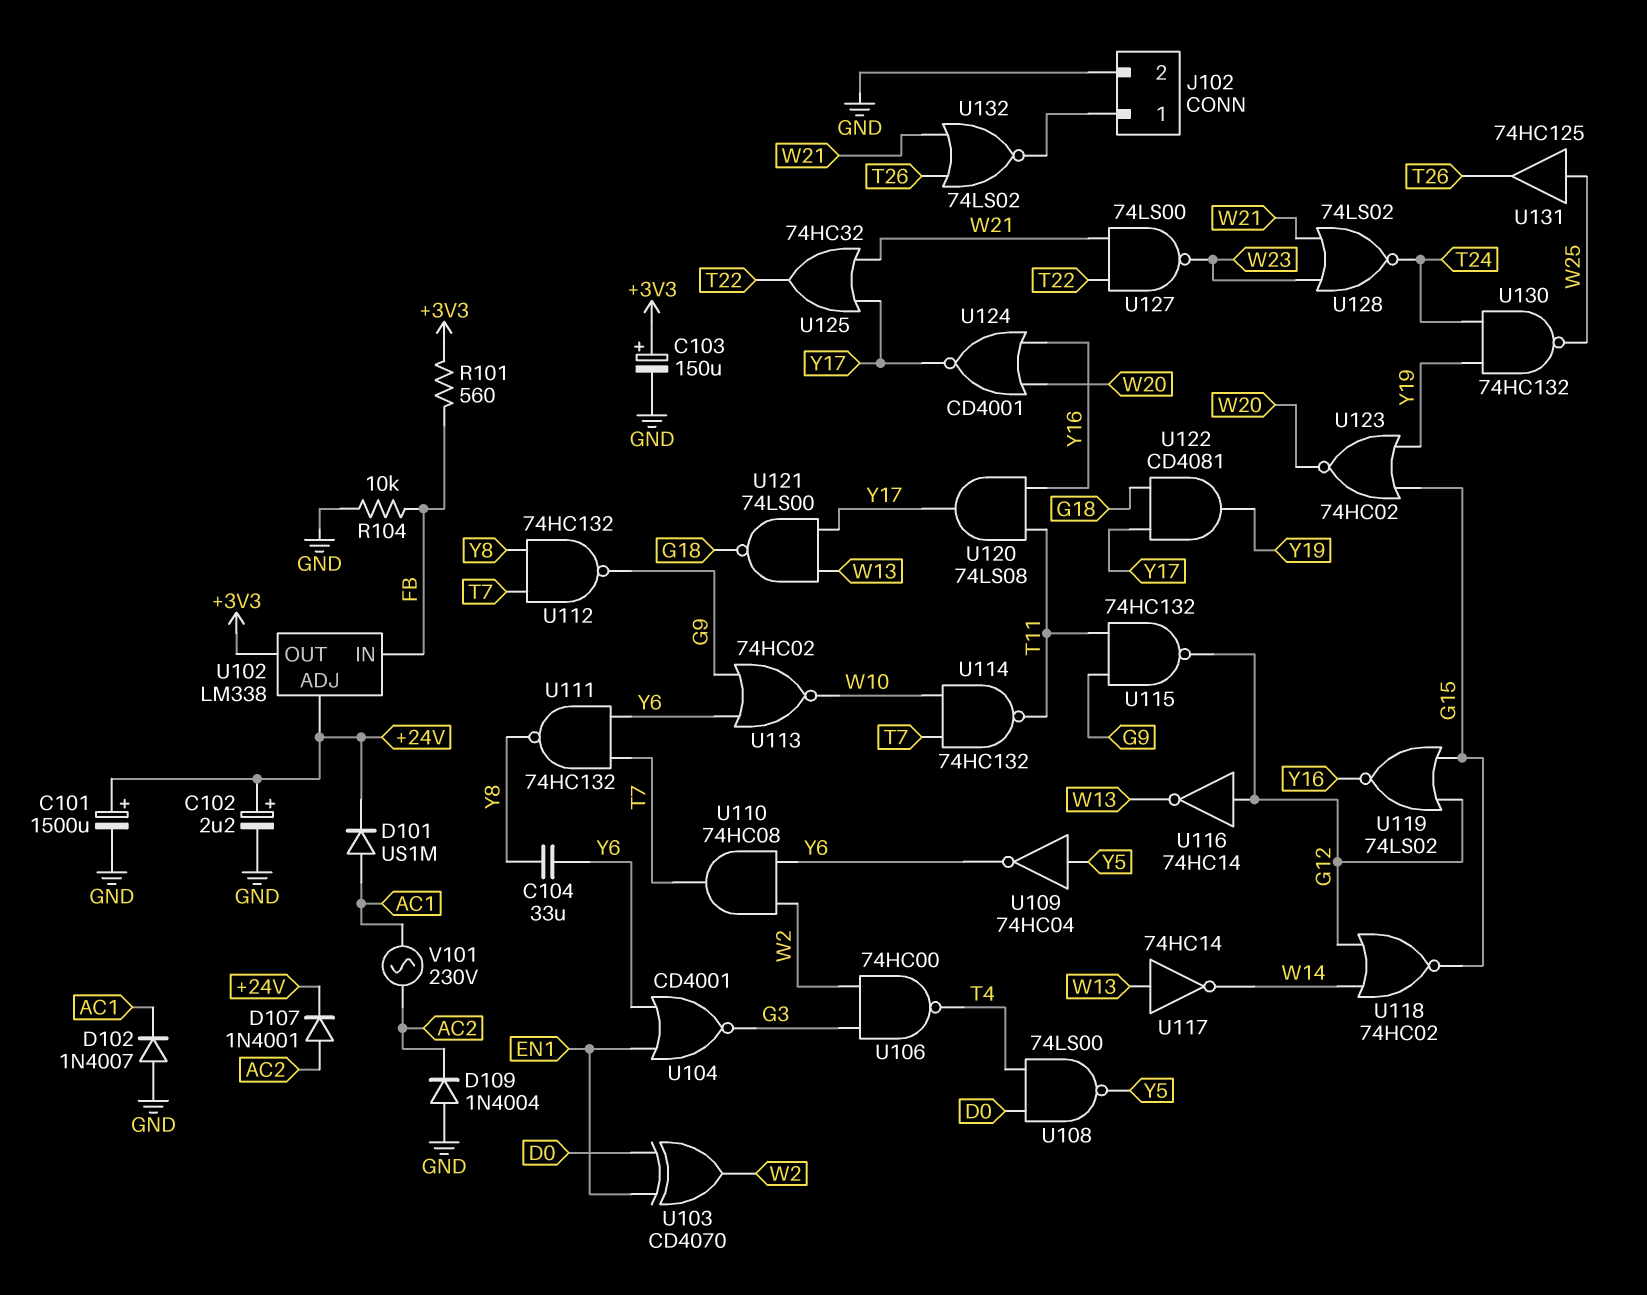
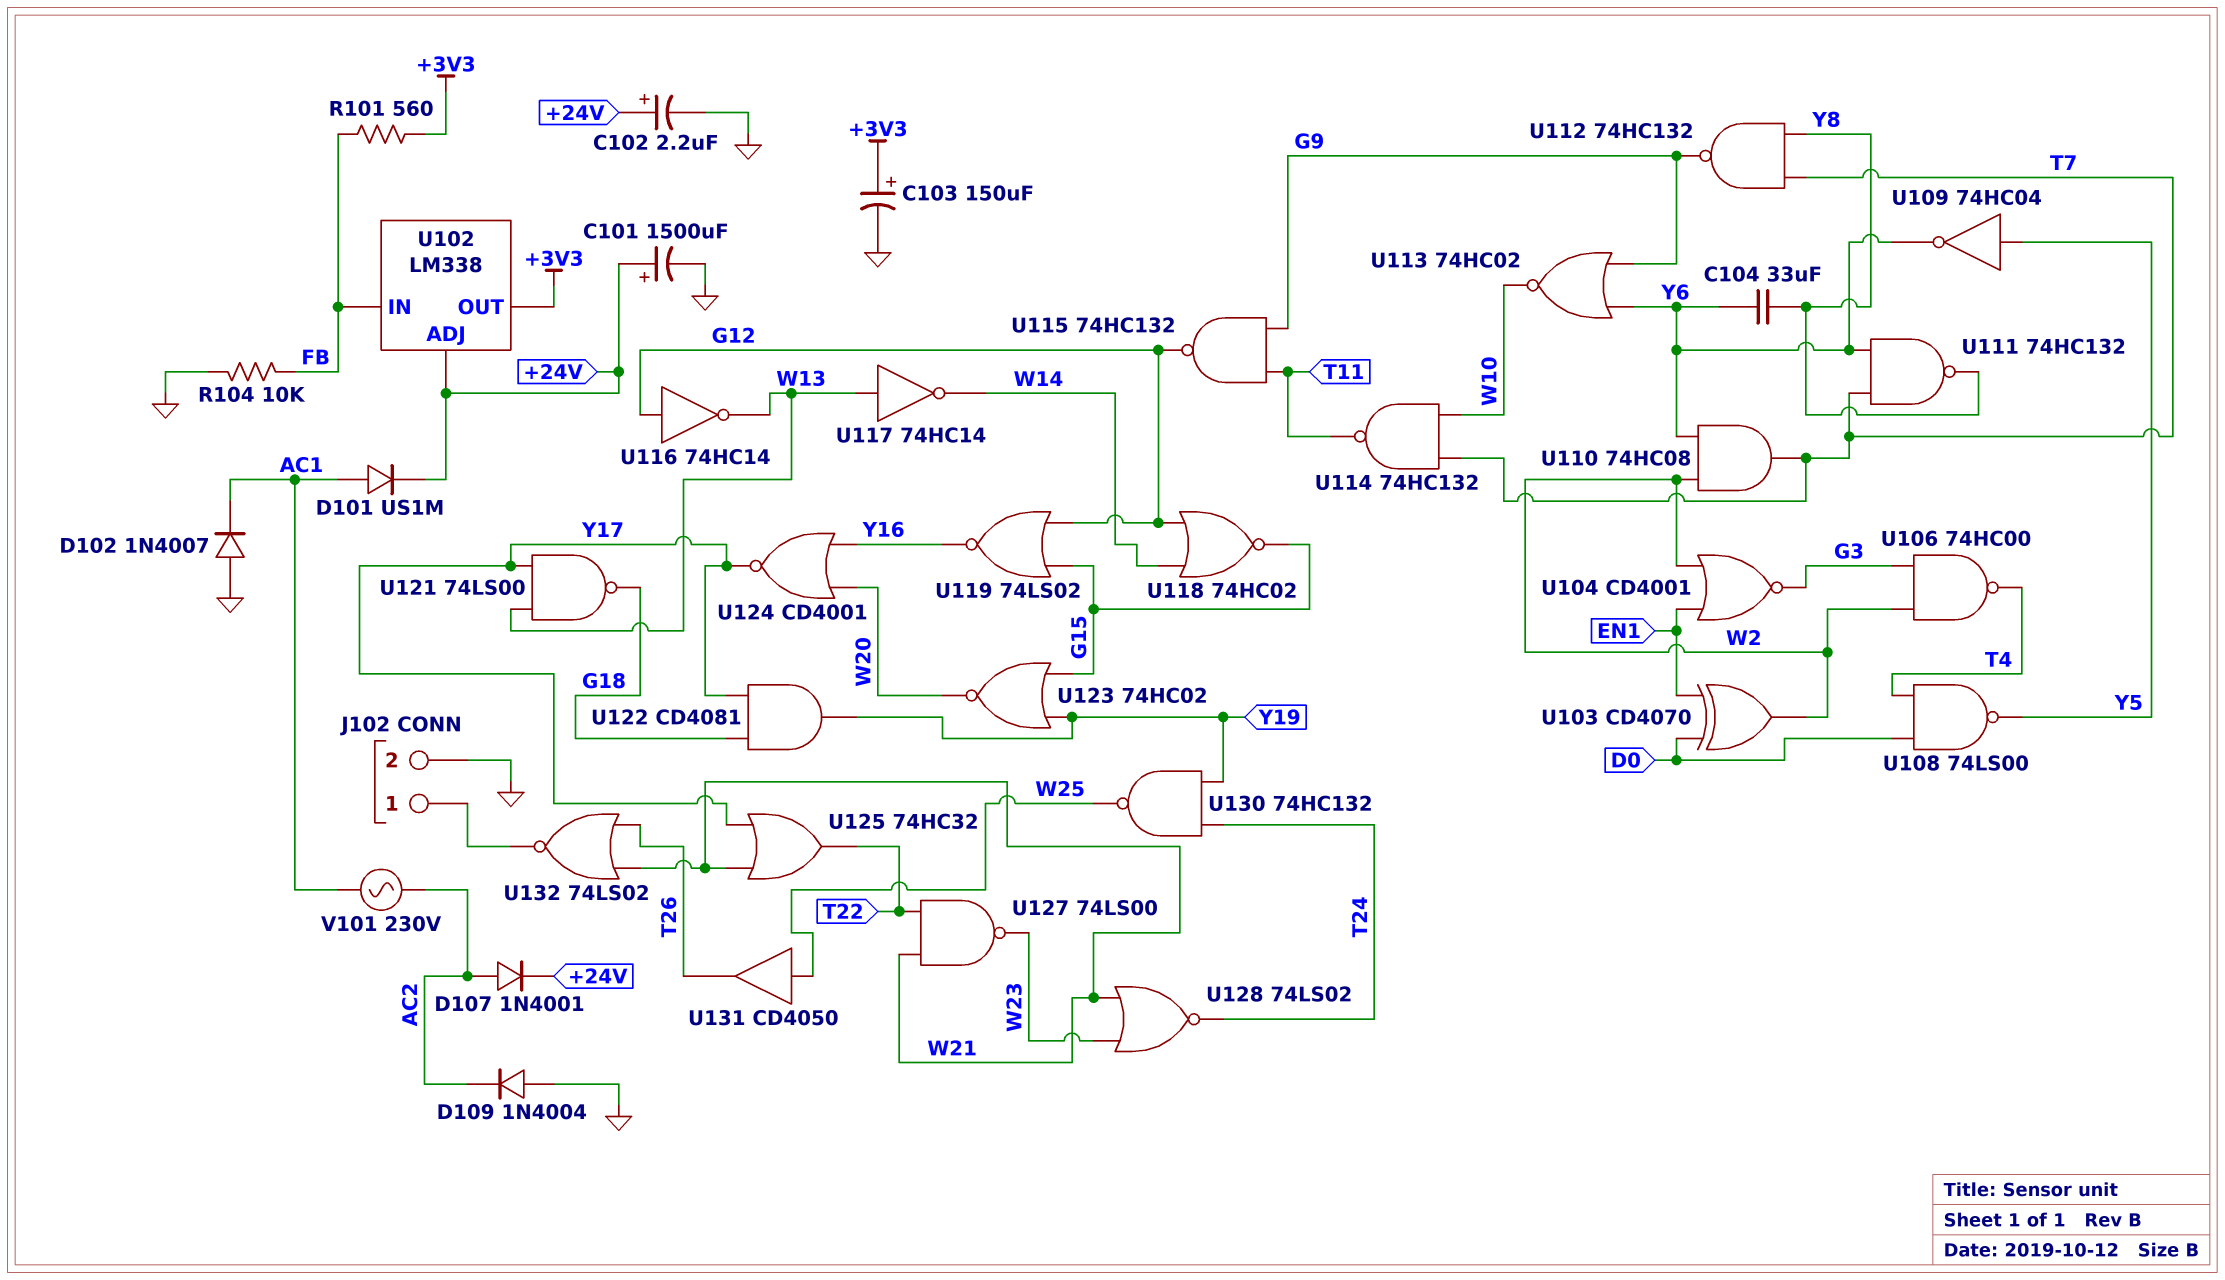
U104: NOR CD4001 (in EN1, in Y6, out G3) -> NOR CD4001 (in EN1, in W2, out G3)
U120: AND 74LS08 (in T11, in Y16, out Y17) -> none
U131: buffer 74HC125 (in W25, out T26) -> buffer CD4050 (in W25, out T26)

